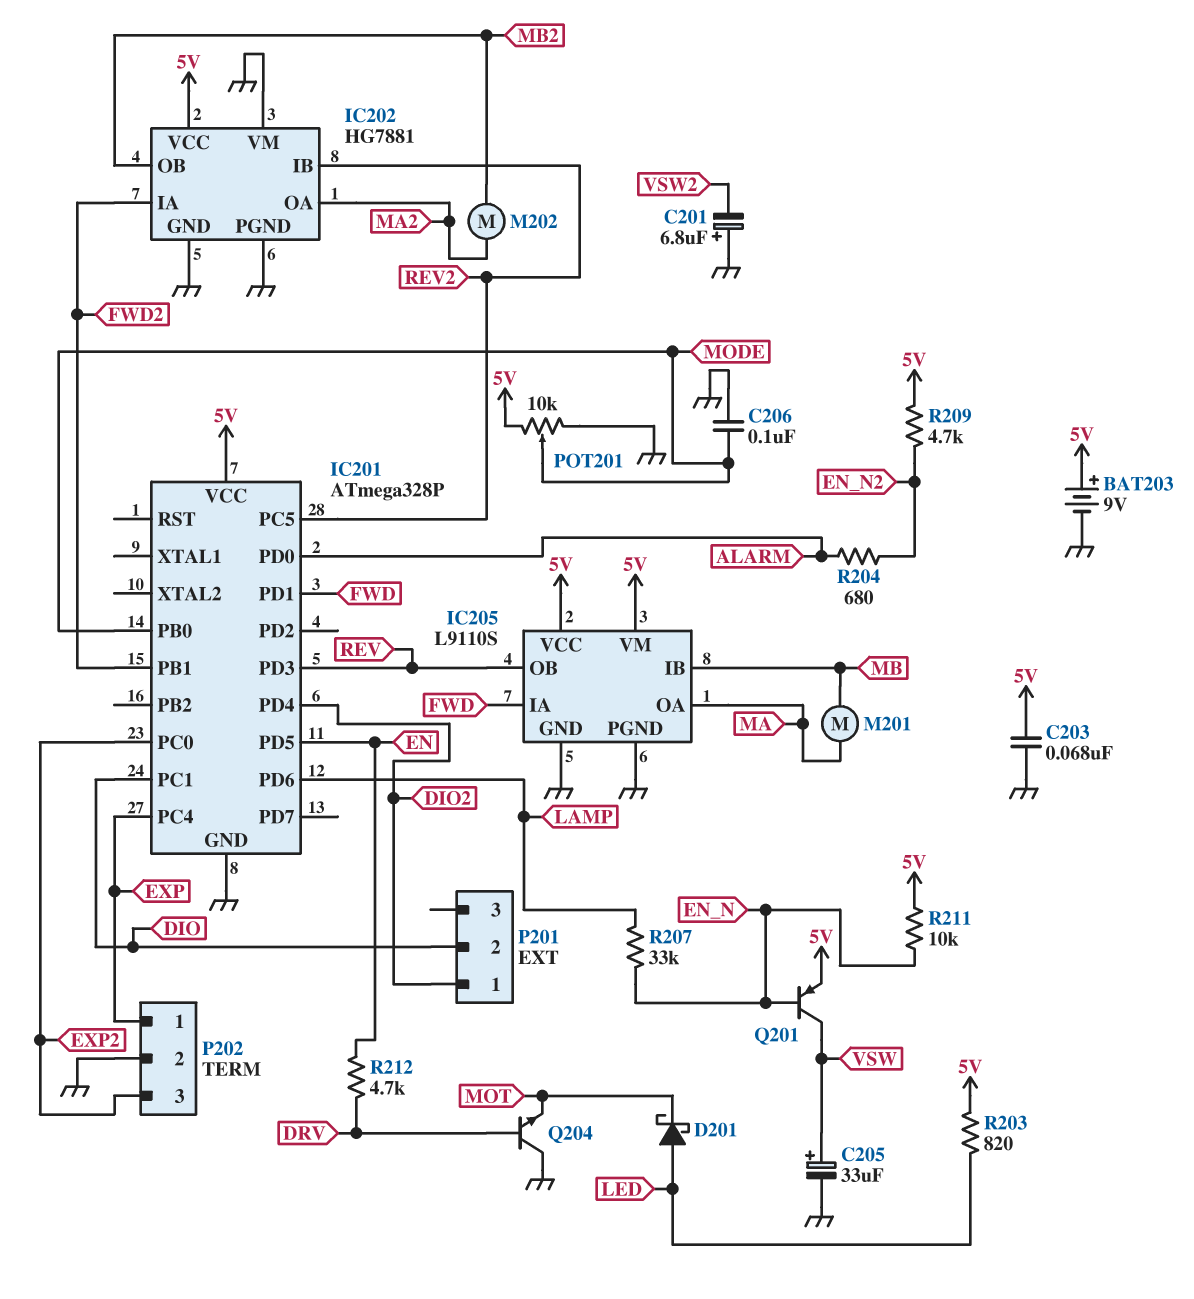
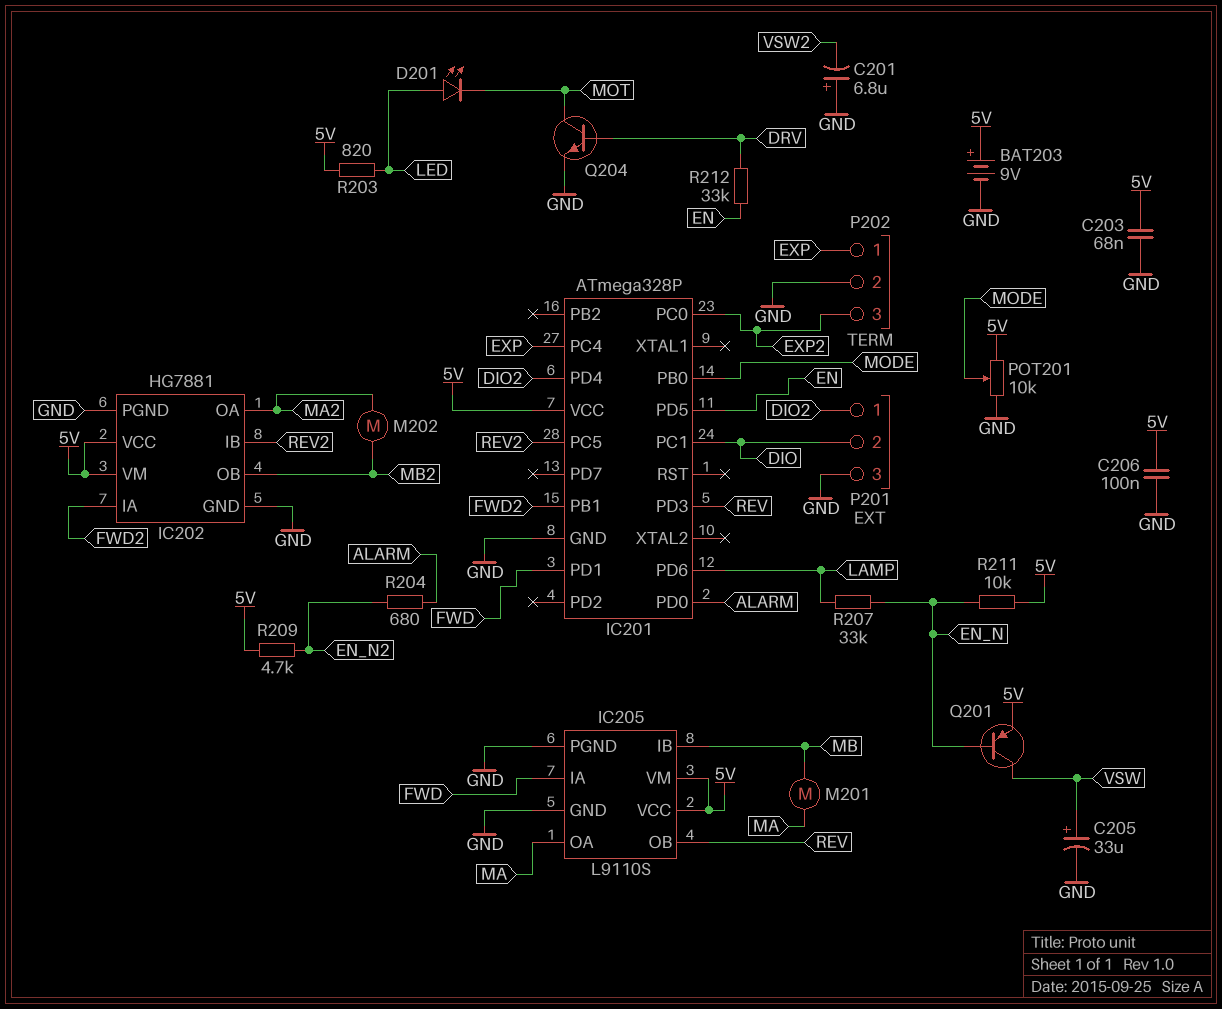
C206: 100nF (GND, MODE) -> 100nF (5V, GND)
D201: schottky (A LED, K MOT) -> LED (A LED, K MOT)
IC202 pin VM: GND -> 5V
P201 pin 3: none -> GND
Q204: NPN (B DRV, C GND, E MOT) -> NPN (B DRV, C MOT, E GND)
R212: 4.7k (DRV, EN) -> 33k (DRV, EN)

